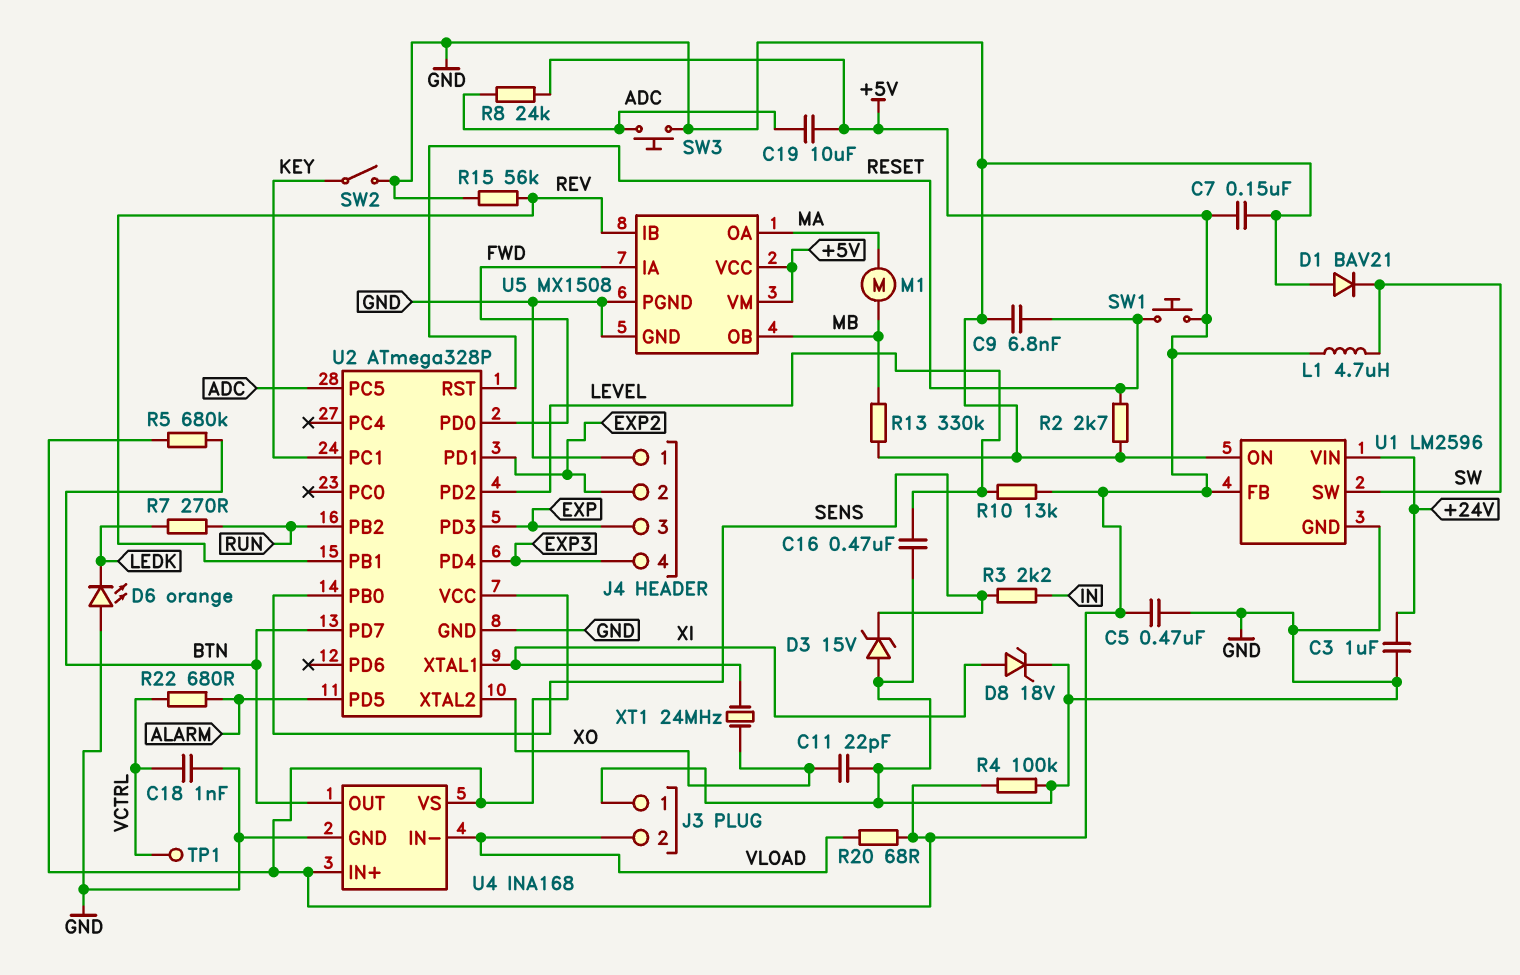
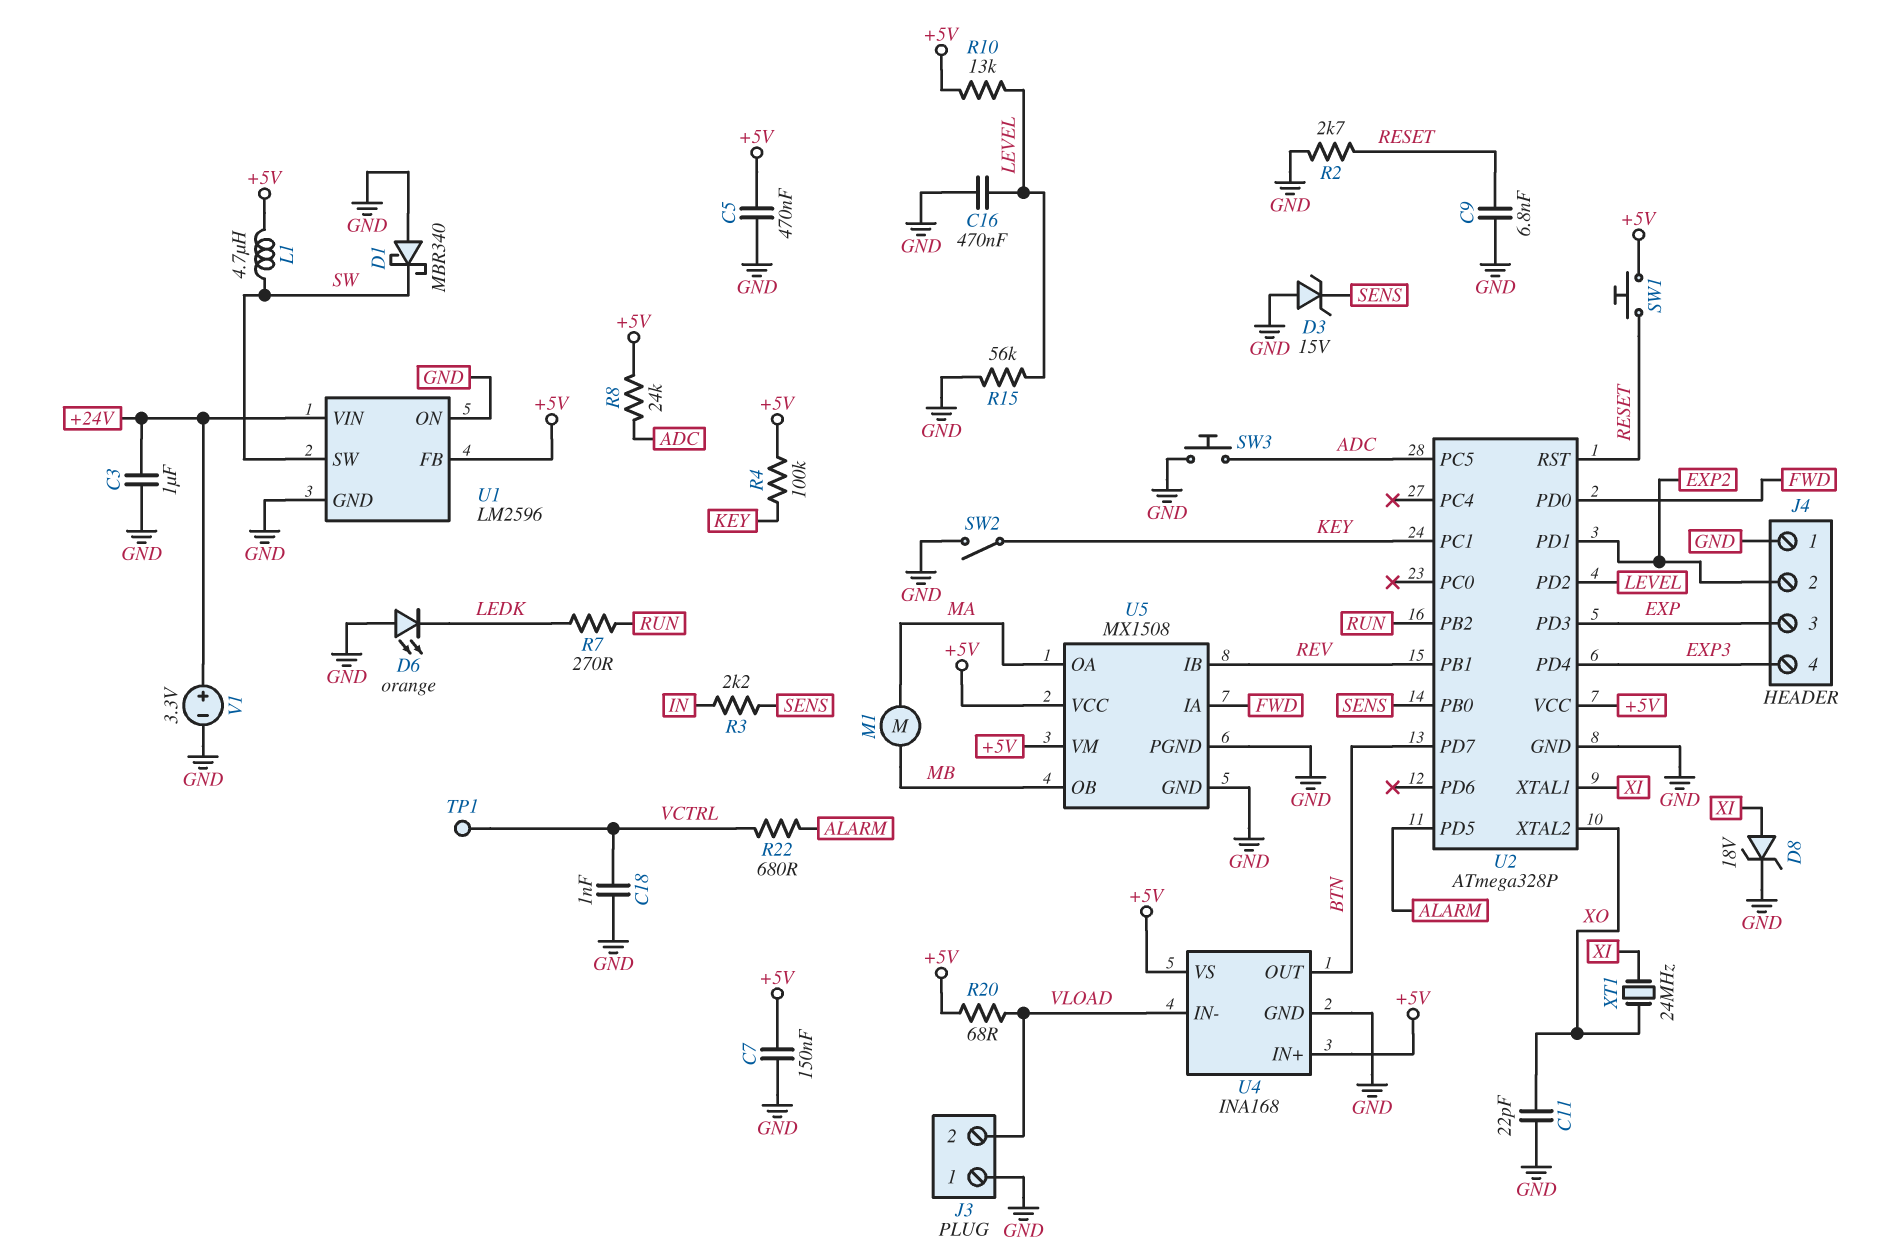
C19: 10uF (+5V, ADC) -> none
D1: diode BAV21 (A GND, K SW) -> schottky MBR340 (A GND, K SW)
R4: 100k (+5V, GND) -> 100k (+5V, KEY)
R5: 680k (+5V, BTN) -> none
R13: 330k (GND, MB) -> none
R15: 56k (GND, REV) -> 56k (GND, LEVEL)
V1: none -> 3.3V (plus +24V, minus GND)

